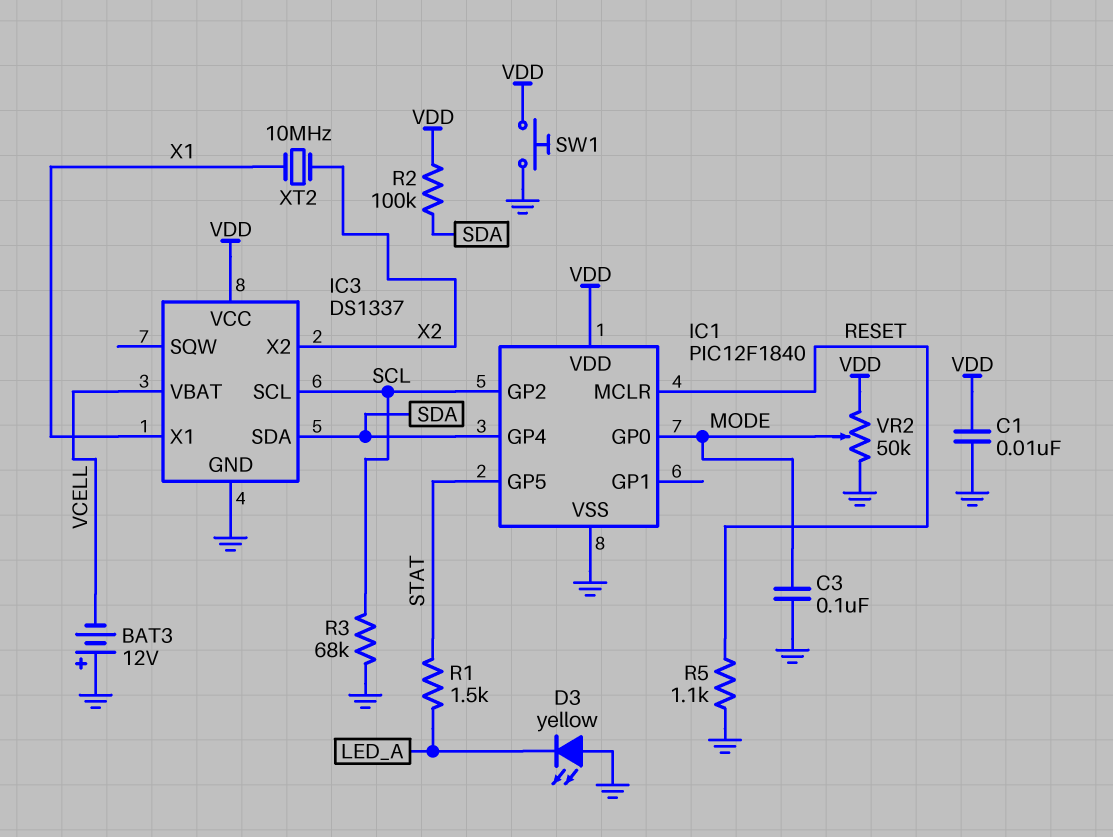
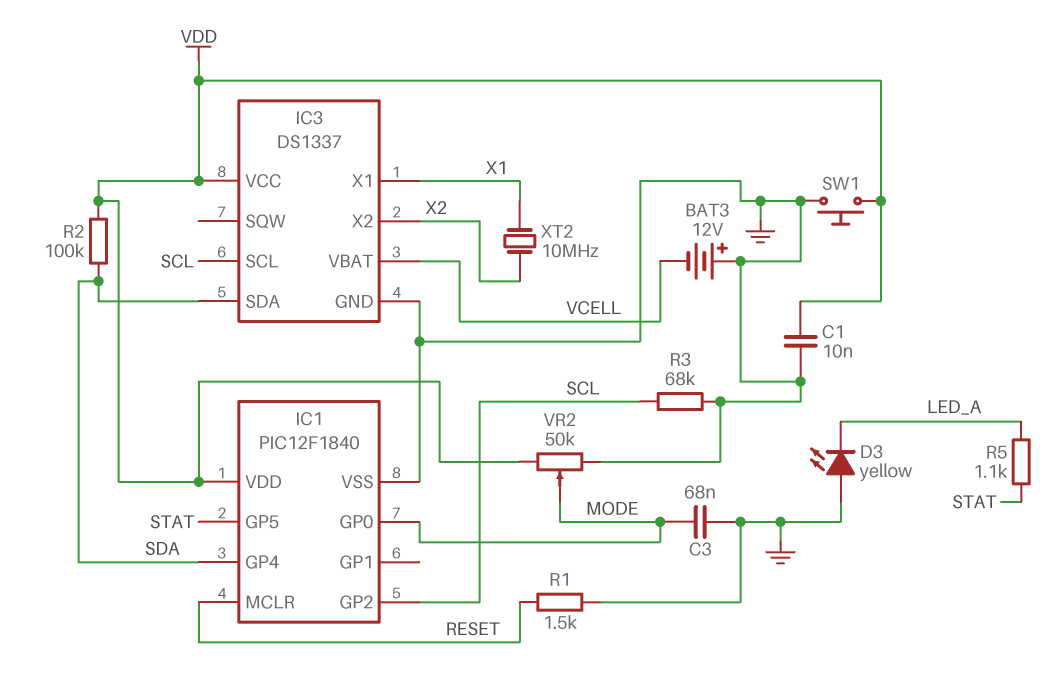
C3: 100nF (GND, MODE) -> 68nF (GND, MODE)
R1: 1.5k (LED_A, STAT) -> 1.5k (GND, RESET)
R5: 1.1k (GND, RESET) -> 1.1k (LED_A, STAT)

